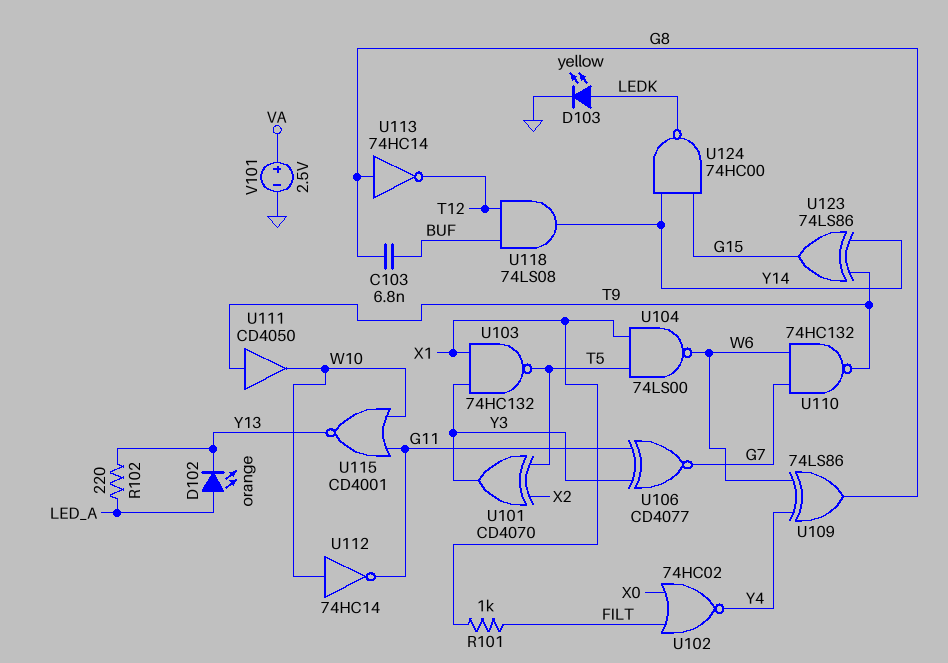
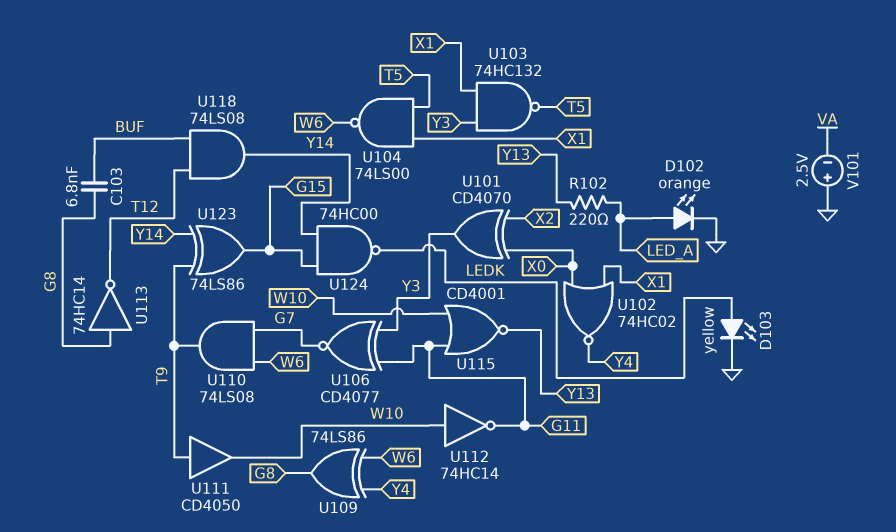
D102: LED orange (A LED_A, K Y13) -> LED orange (A LED_A, K GND)
R101: 1k (FILT, X1) -> none
U101: XOR CD4070 (in T5, in X2, out Y3) -> XOR CD4070 (in X0, in X2, out Y3)
U102: NOR 74HC02 (in FILT, in X0, out Y4) -> NOR 74HC02 (in X0, in X1, out Y4)
U110: NAND 74HC132 (in G7, in W6, out T9) -> AND 74LS08 (in G7, in W6, out T9)
V101: 2.5V (plus VA, minus GND) -> 2.5V (plus GND, minus VA)

